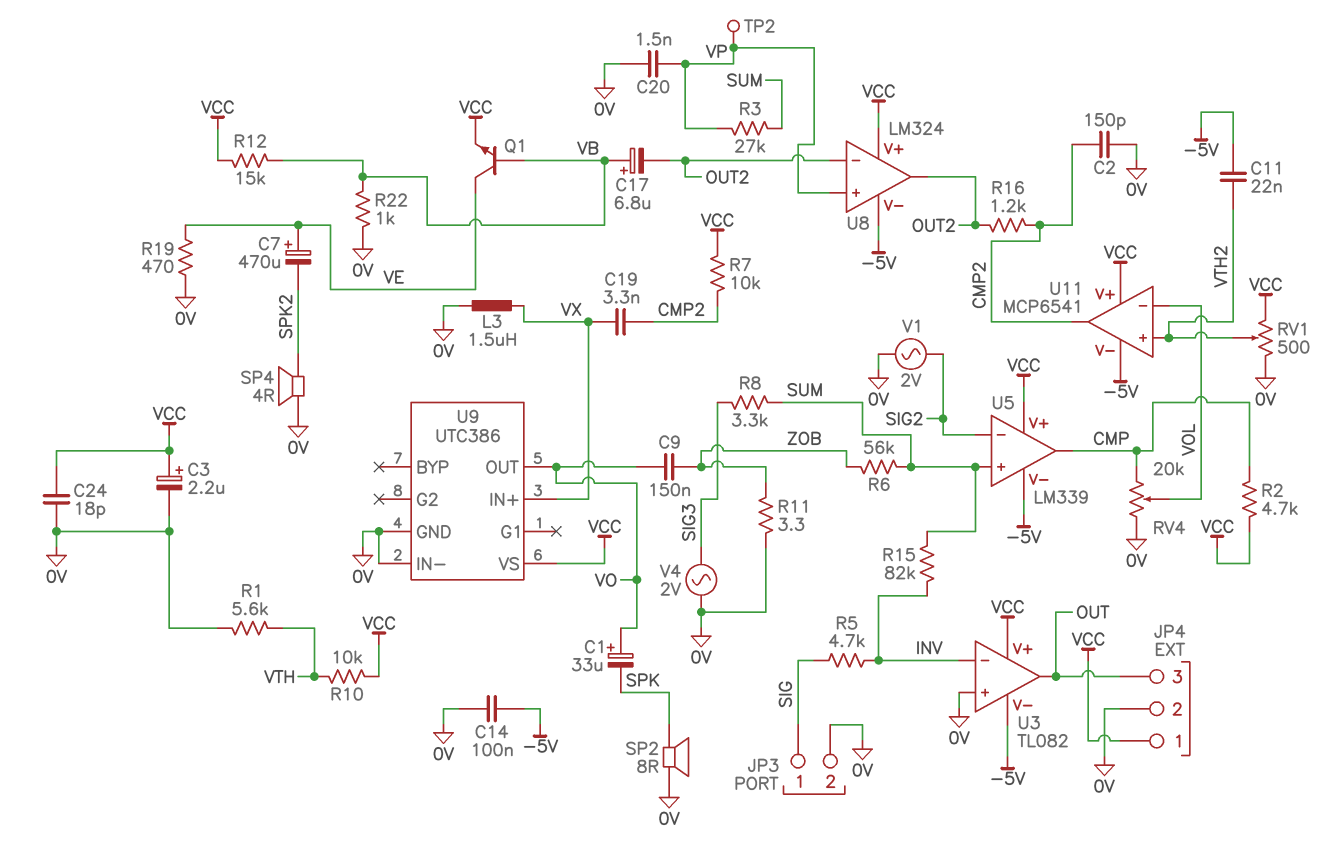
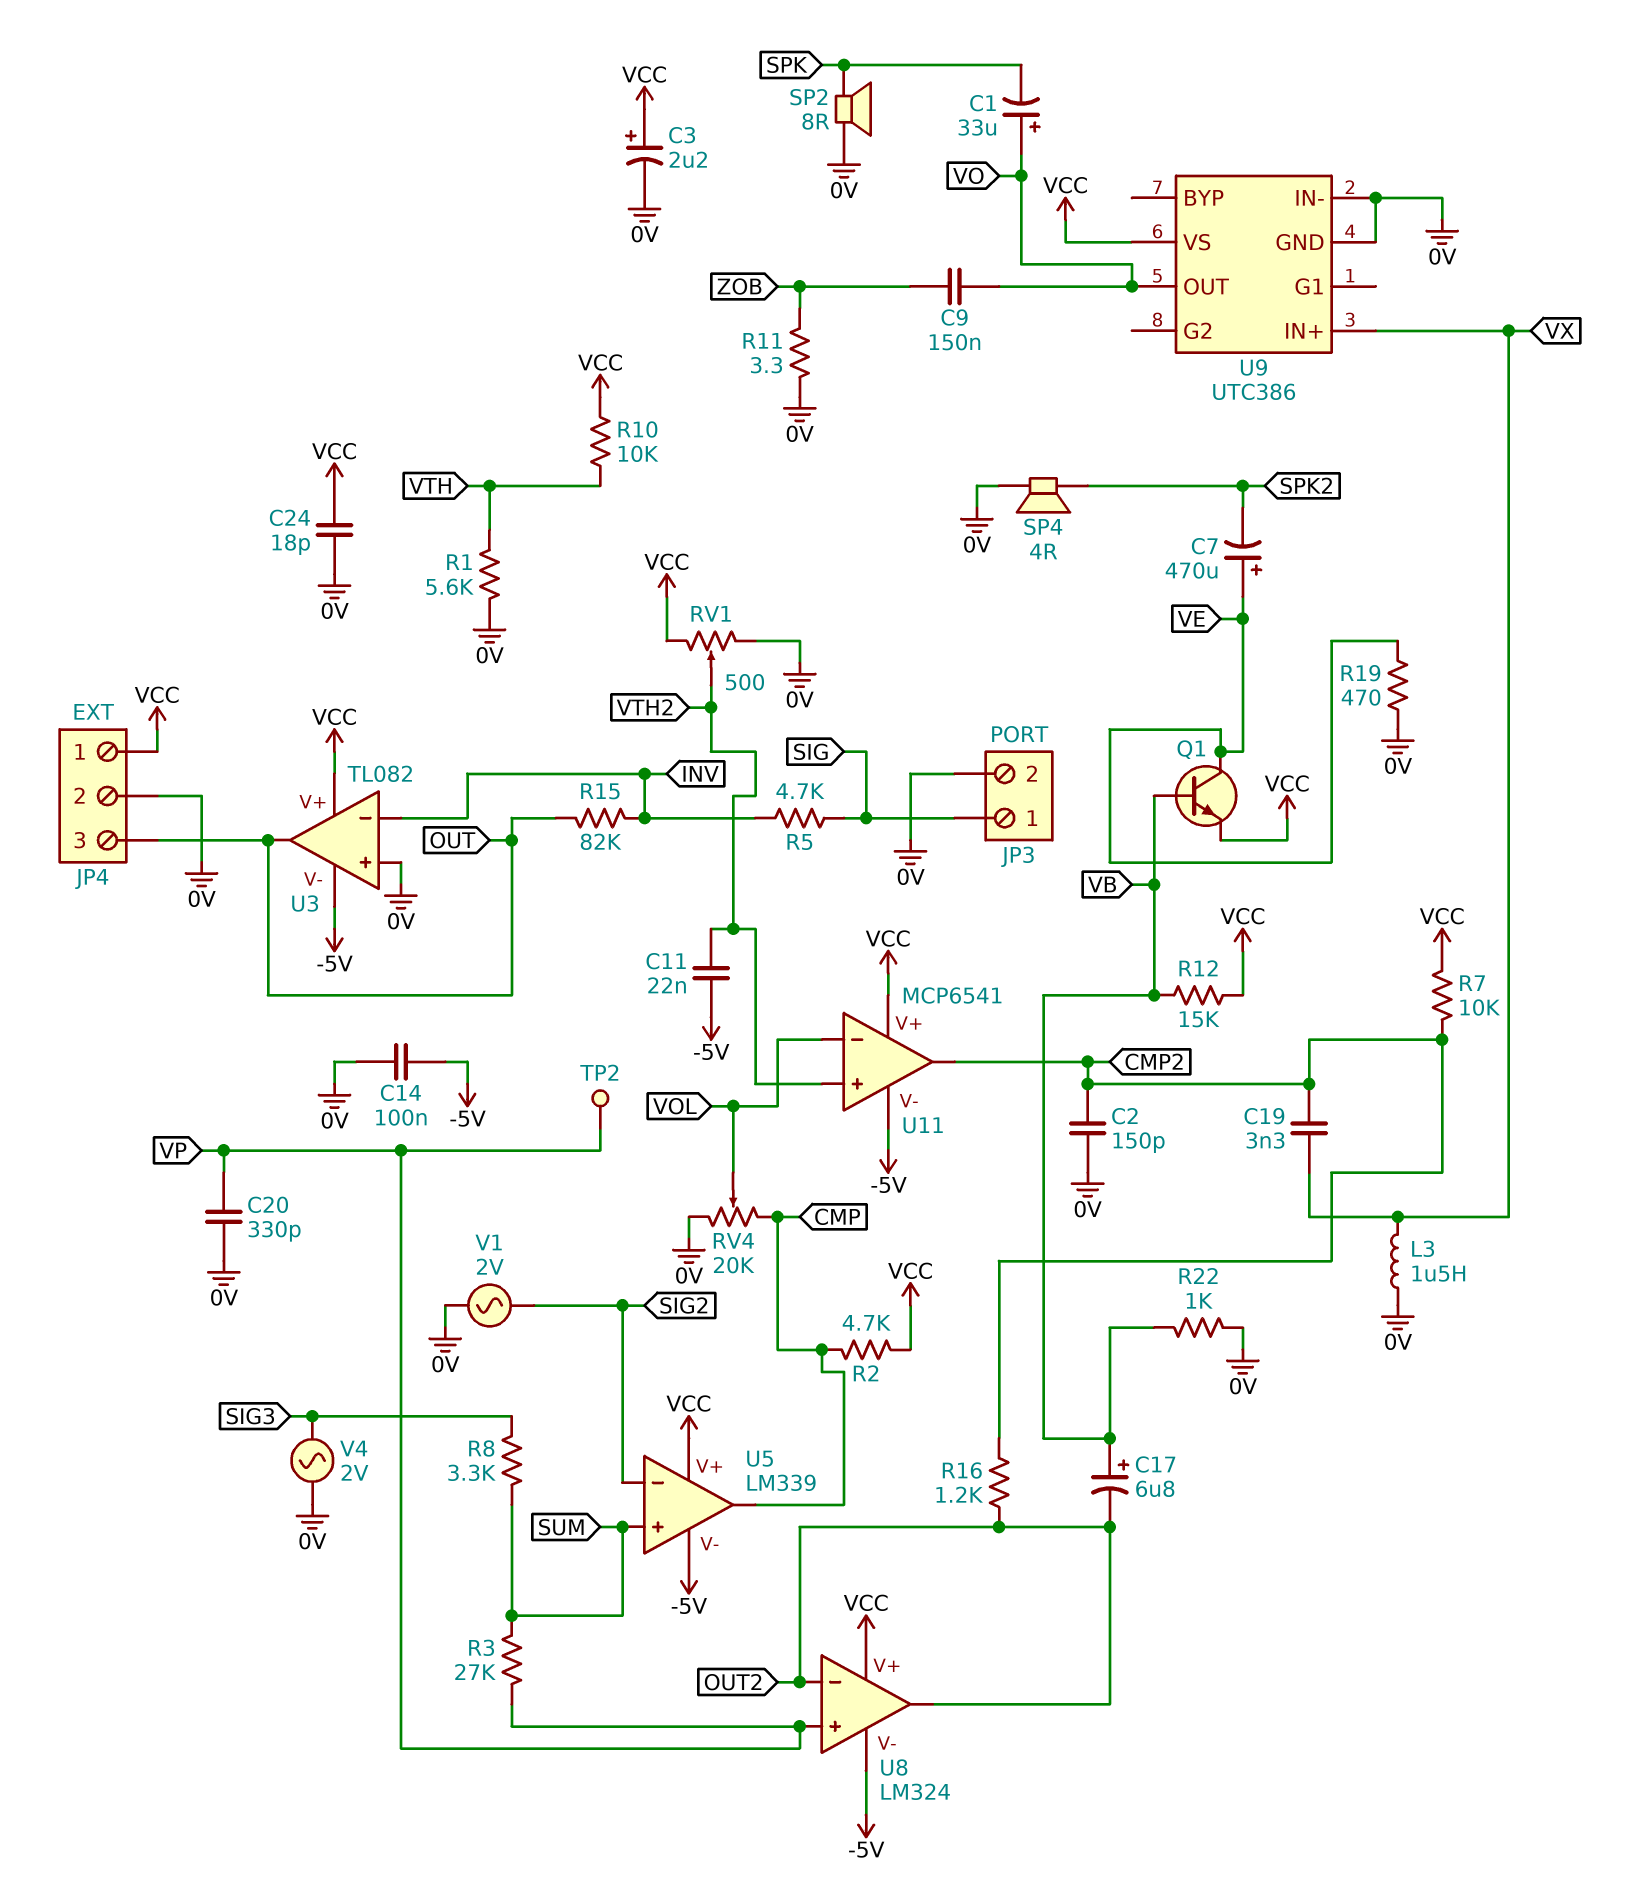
C20: 1.5nF (0V, VP) -> 330pF (0V, VP)
R6: 56k (SUM, ZOB) -> none
R15: 82k (INV, SUM) -> 82k (INV, OUT)

